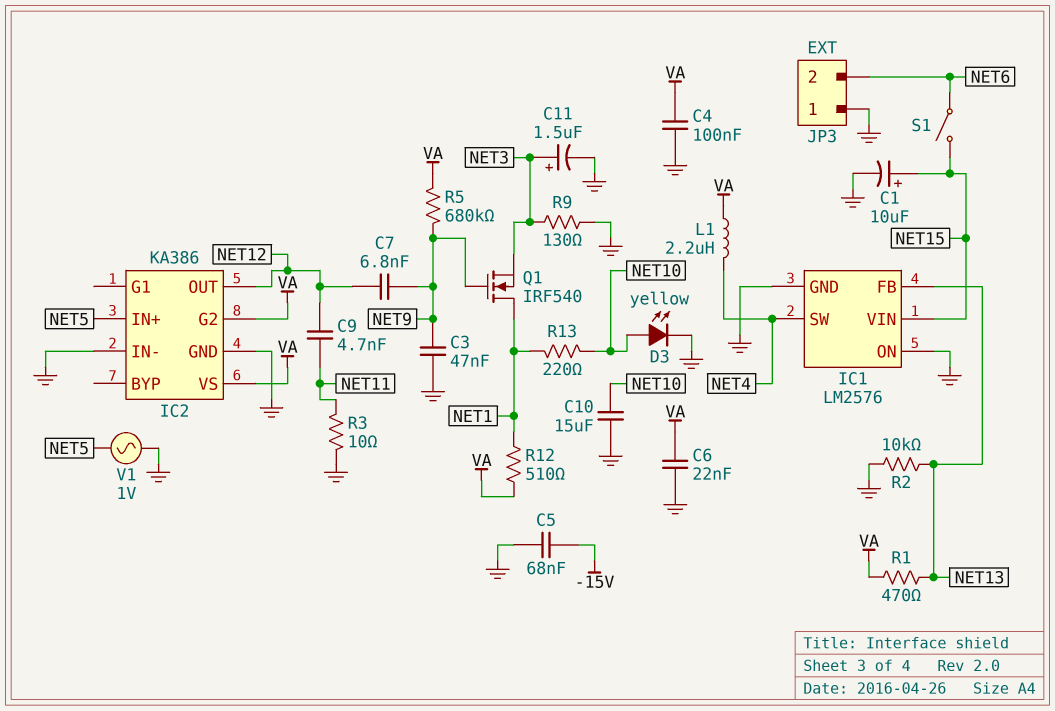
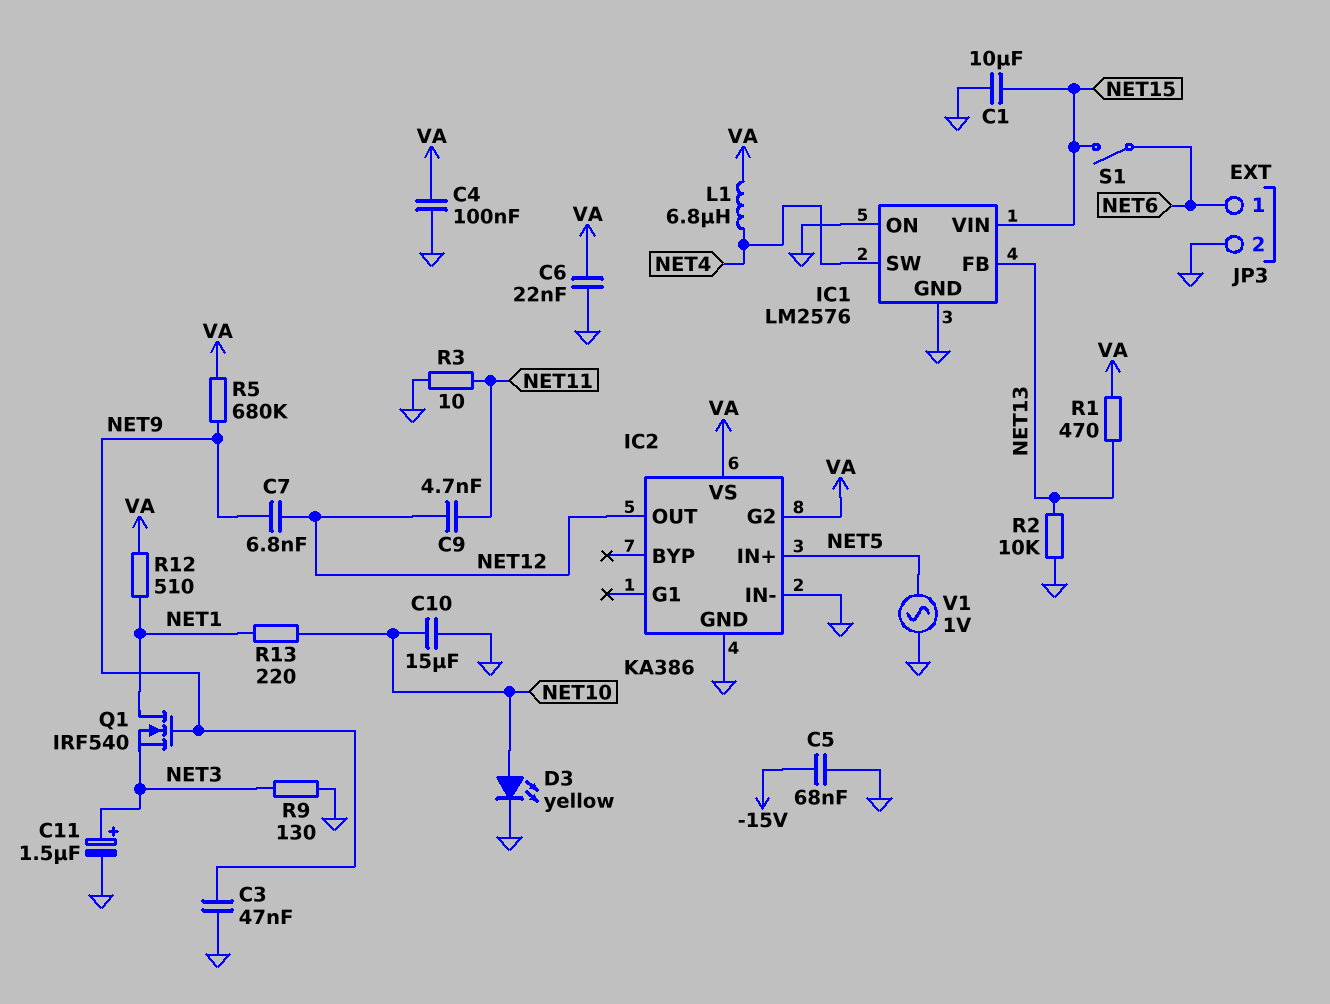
C1: 10uF (plus NET15, minus GND) -> 10uF (GND, NET15)
JP3 pin 1: GND -> NET6
JP3 pin 2: NET6 -> GND
L1: 2.2uH (NET4, VA) -> 6.8uH (NET4, VA)

